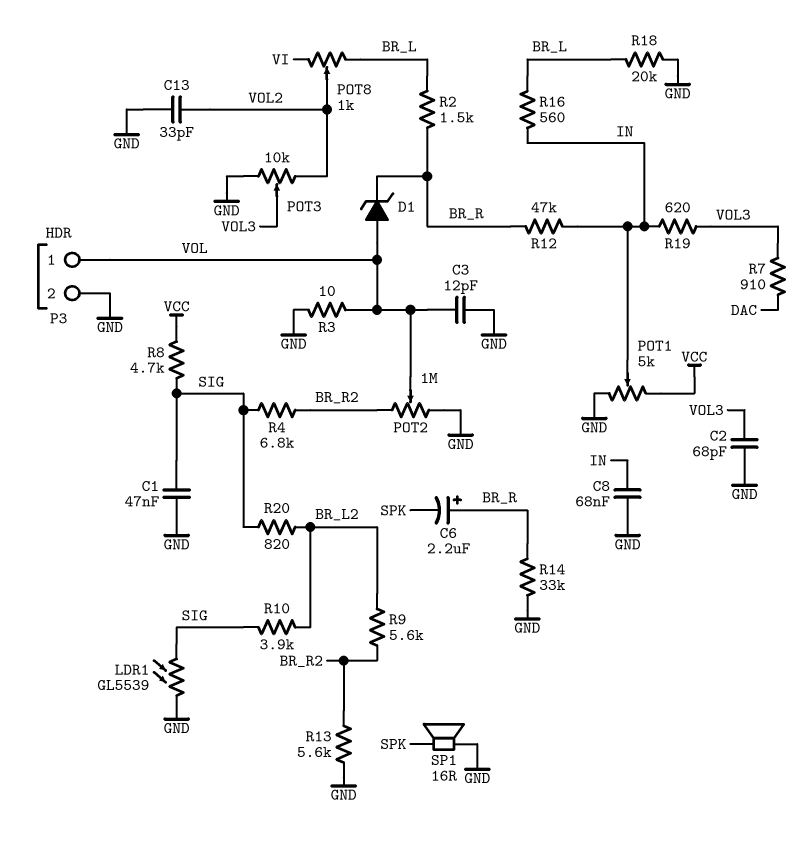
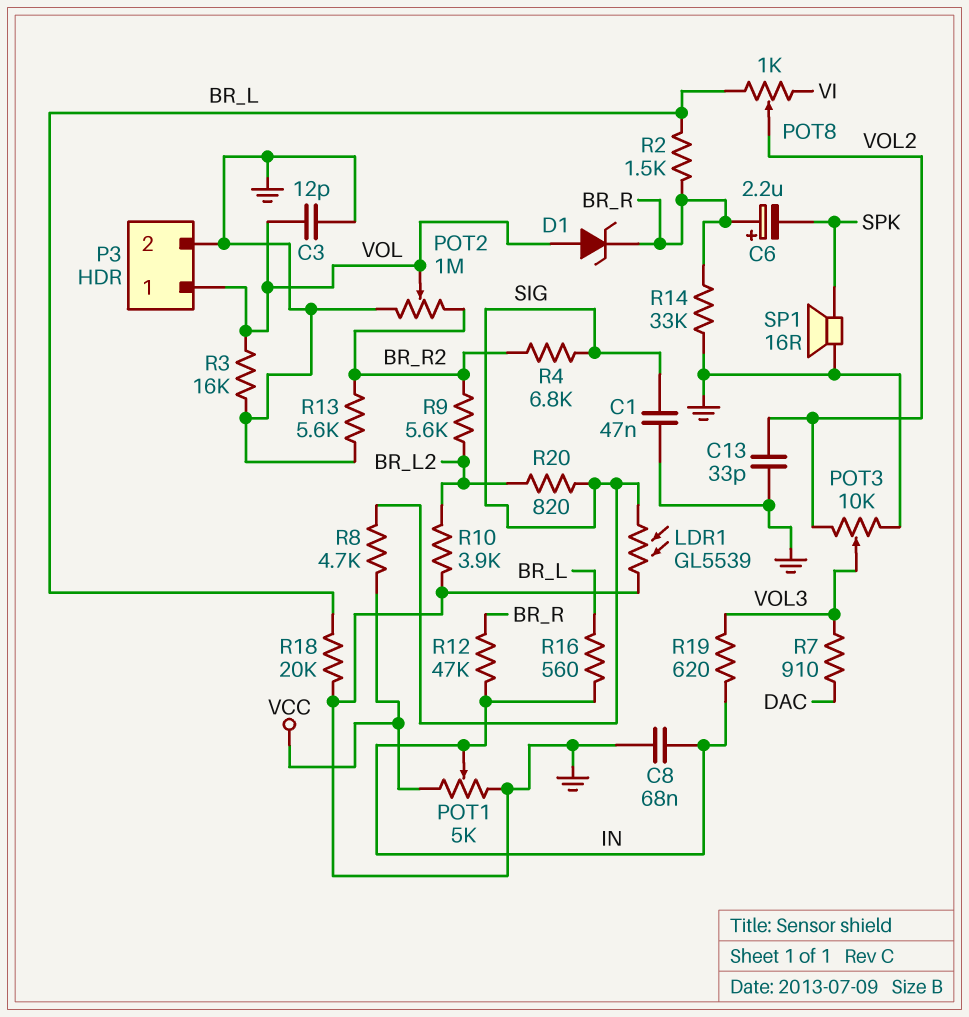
C2: 68pF (GND, VOL3) -> none
R3: 10 (GND, VOL) -> 16k (GND, VOL)
R10: 3.9k (BR_L2, SIG) -> 3.9k (BR_L2, GND)

